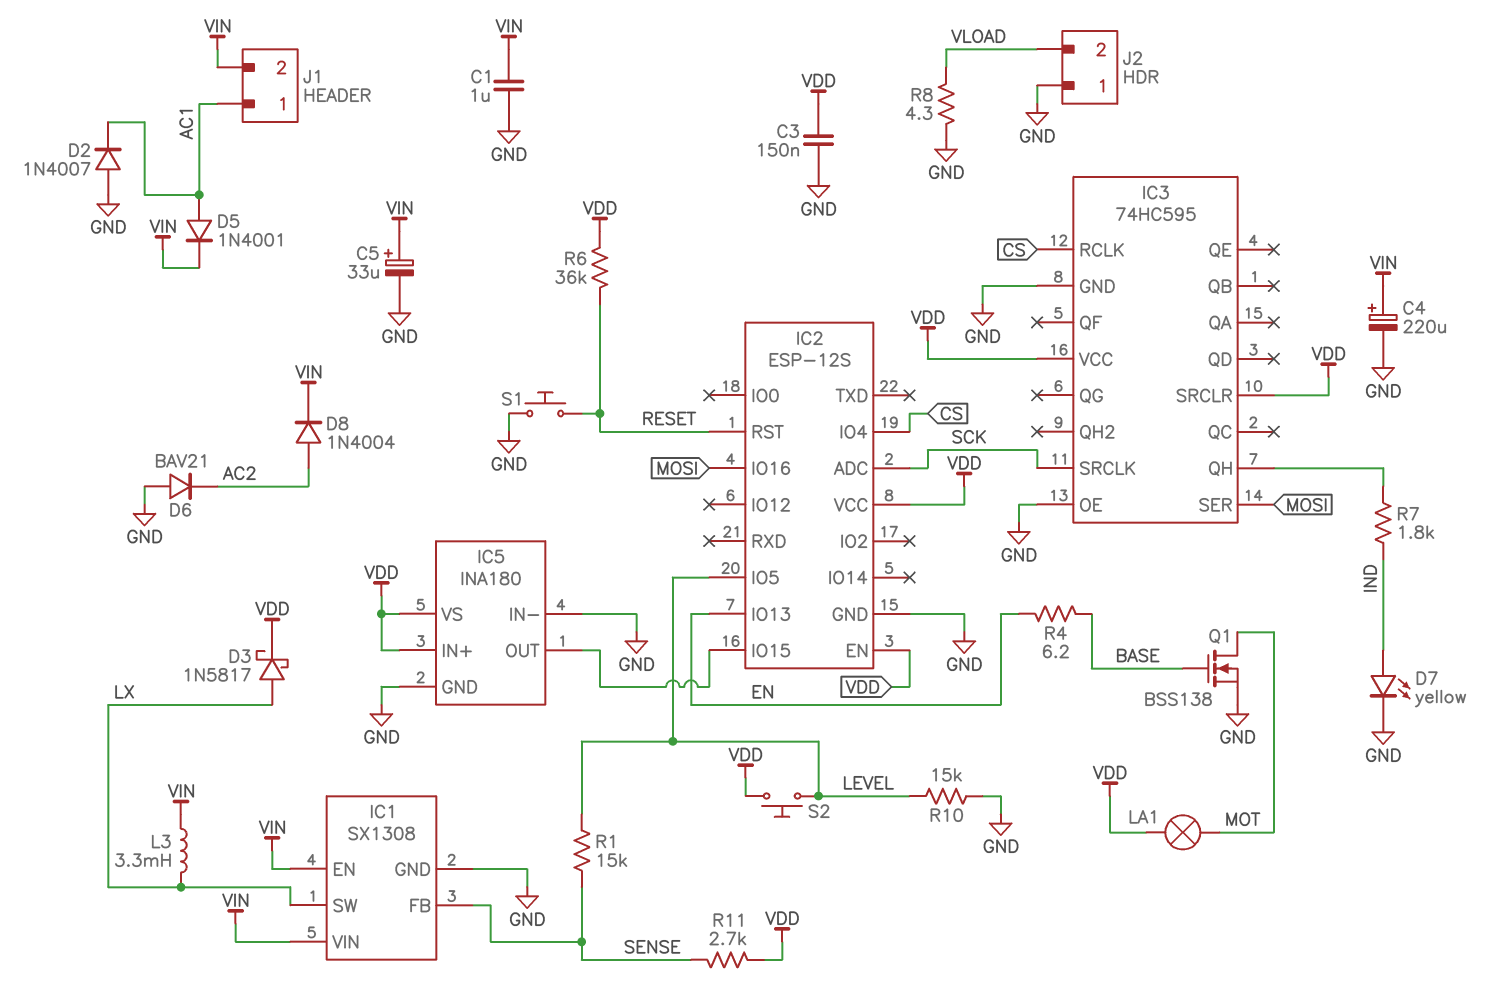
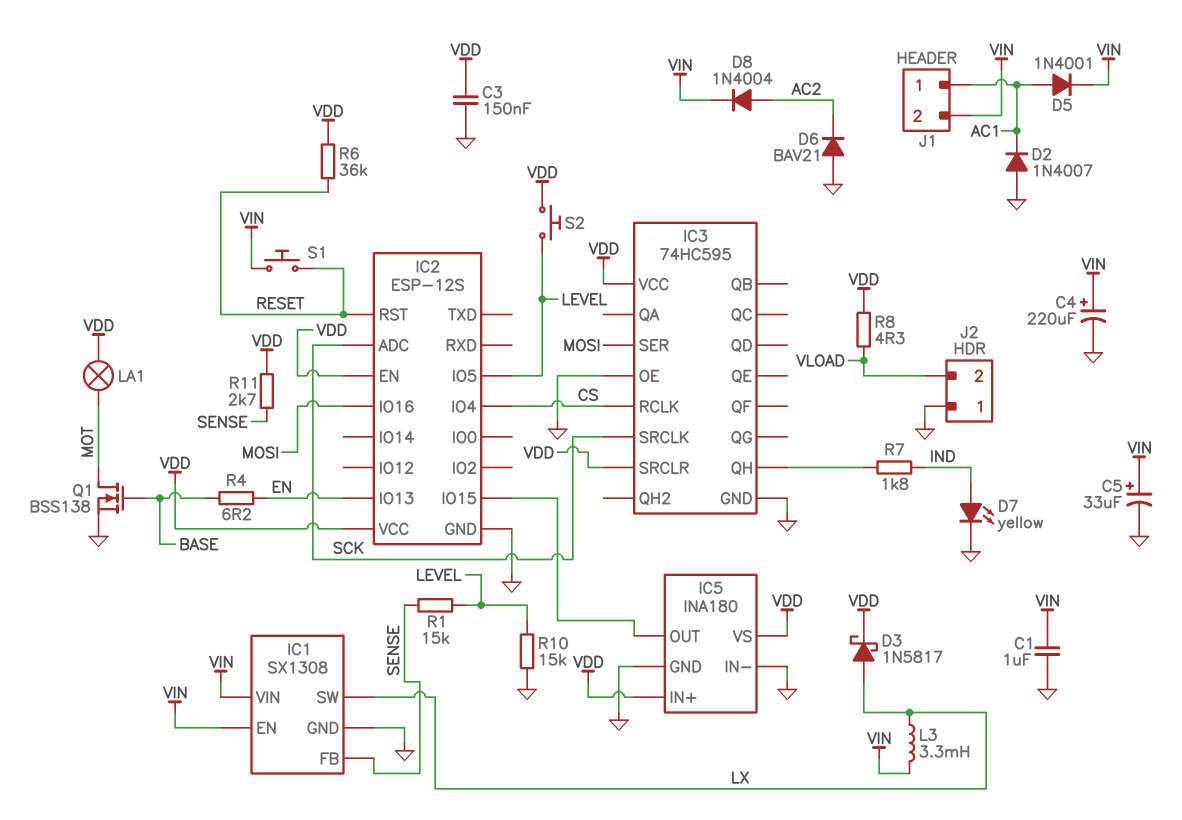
R8: 4.3 (GND, VLOAD) -> 4.3 (VDD, VLOAD)
S1: button (GND, RESET) -> button (RESET, VIN)

